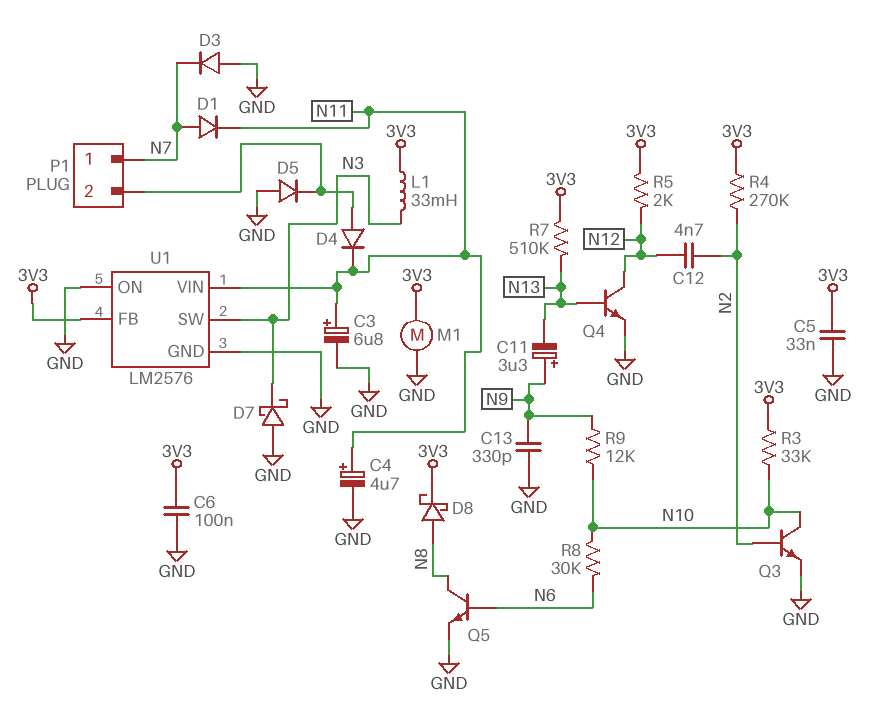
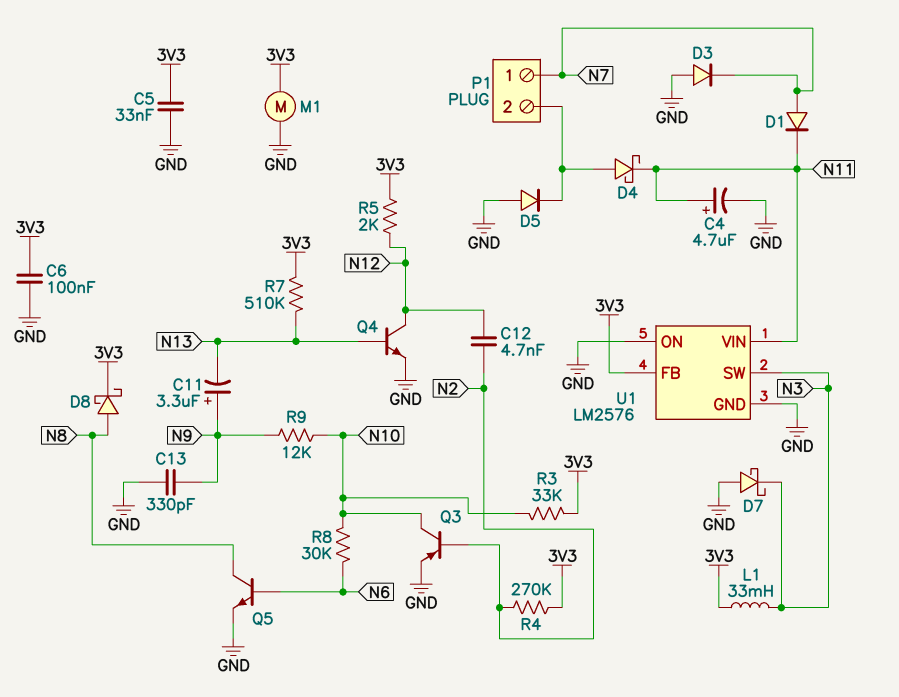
C3: 6.8uF (plus N11, minus GND) -> none
D4: diode (A P1/2, K N11) -> schottky (A P1/2, K N11)
Q3: NPN (B N2, C N10, E GND) -> PNP (B N2, C N10, E GND)

